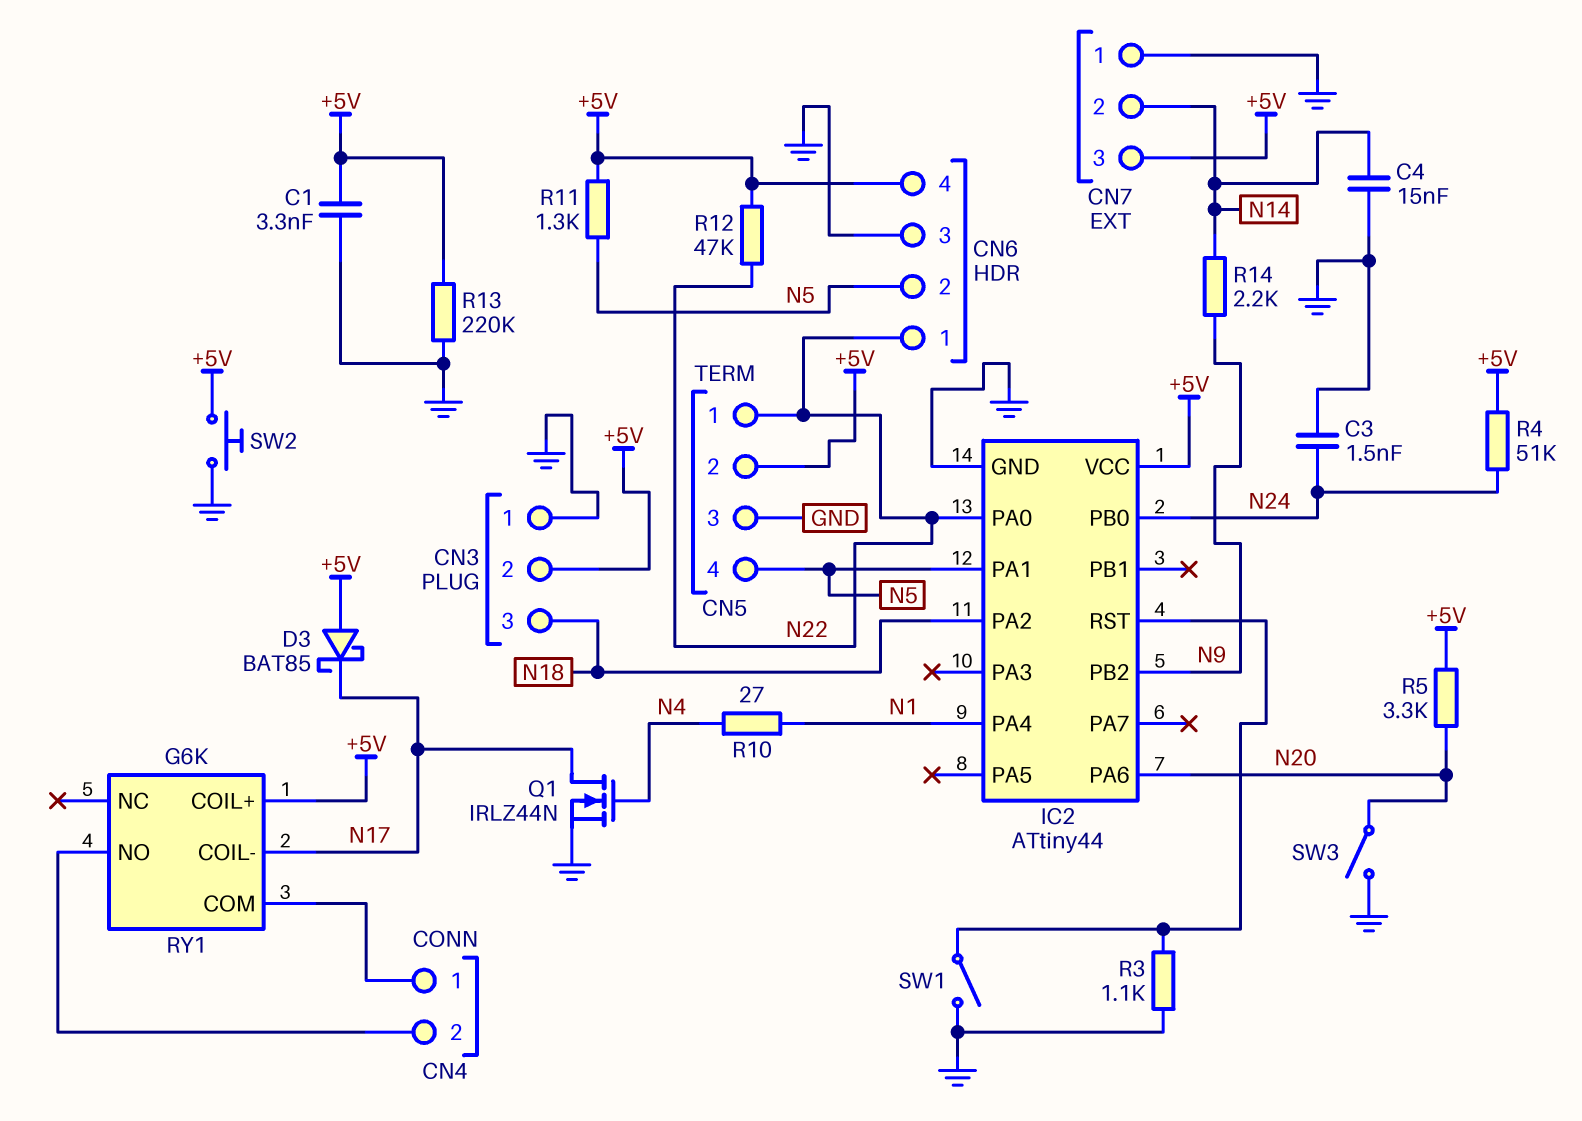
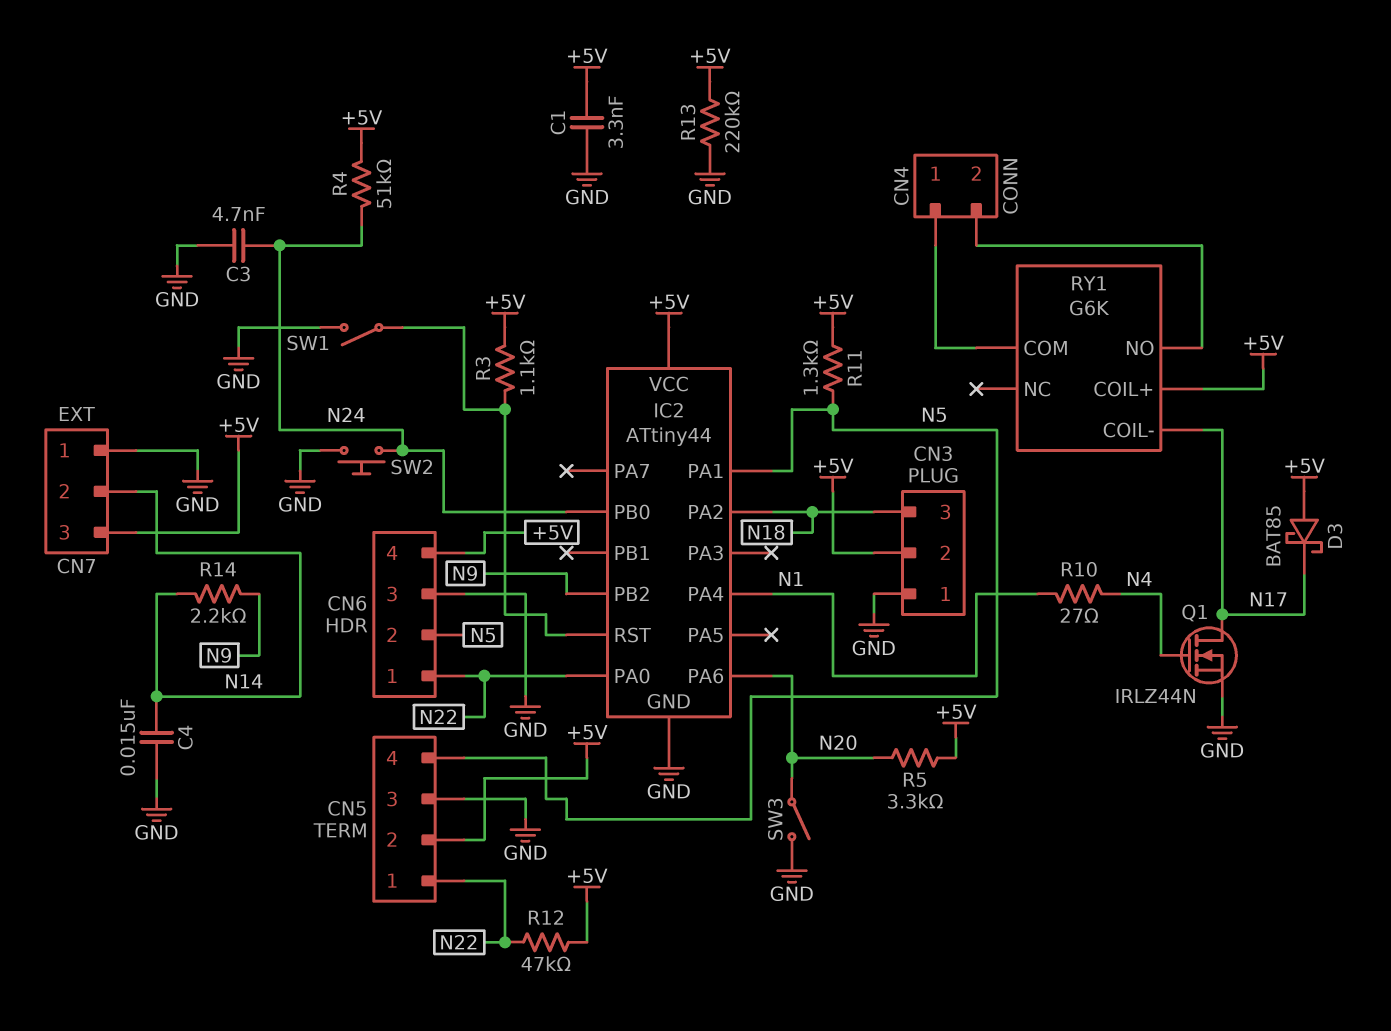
C3: 1.5nF (GND, N24) -> 4.7nF (GND, N24)
R3: 1.1k (GND, IC2/RST) -> 1.1k (+5V, IC2/RST)
SW2: button (+5V, GND) -> button (GND, N24)

